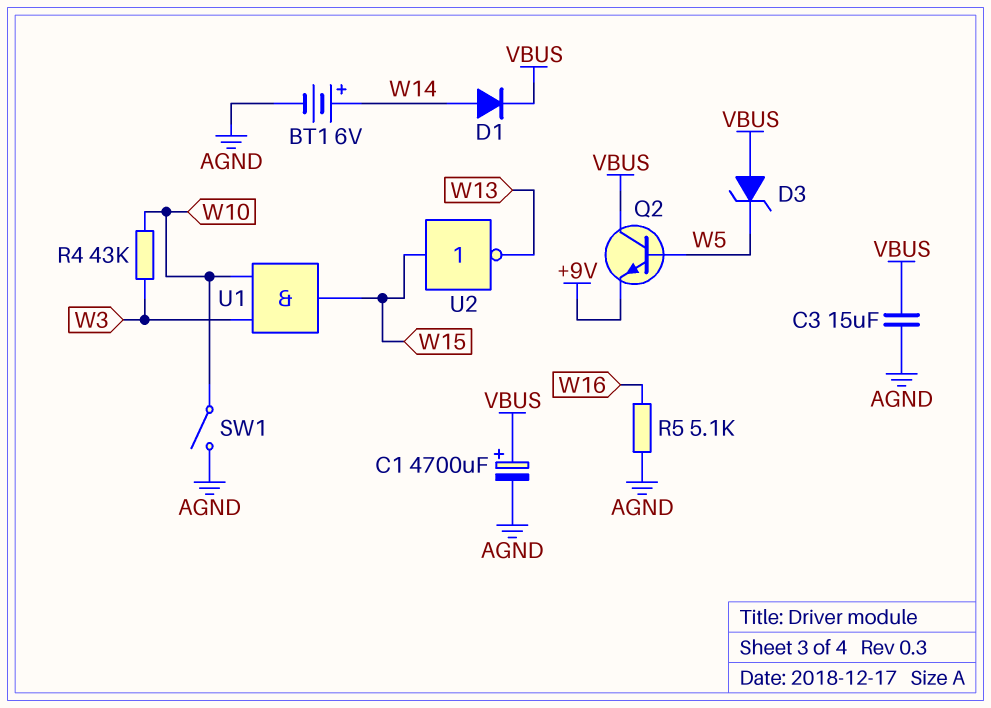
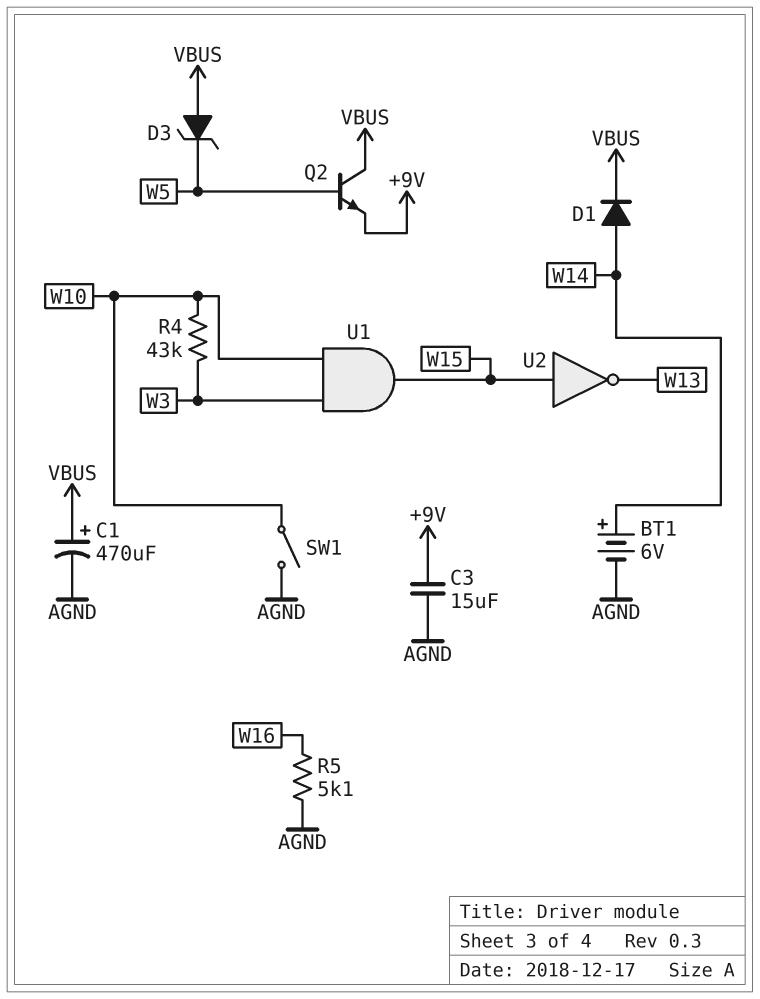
C1: 4700uF (plus VBUS, minus AGND) -> 470uF (plus VBUS, minus AGND)
C3: 15uF (AGND, VBUS) -> 15uF (+9V, AGND)

